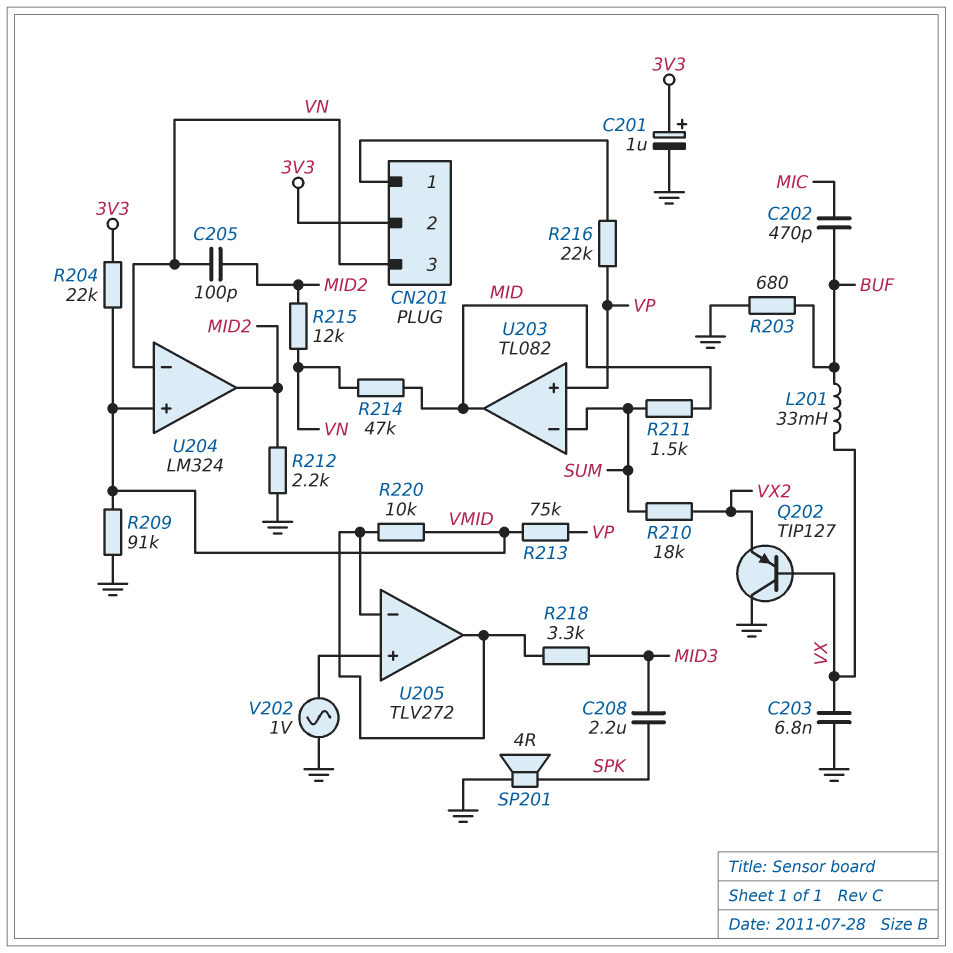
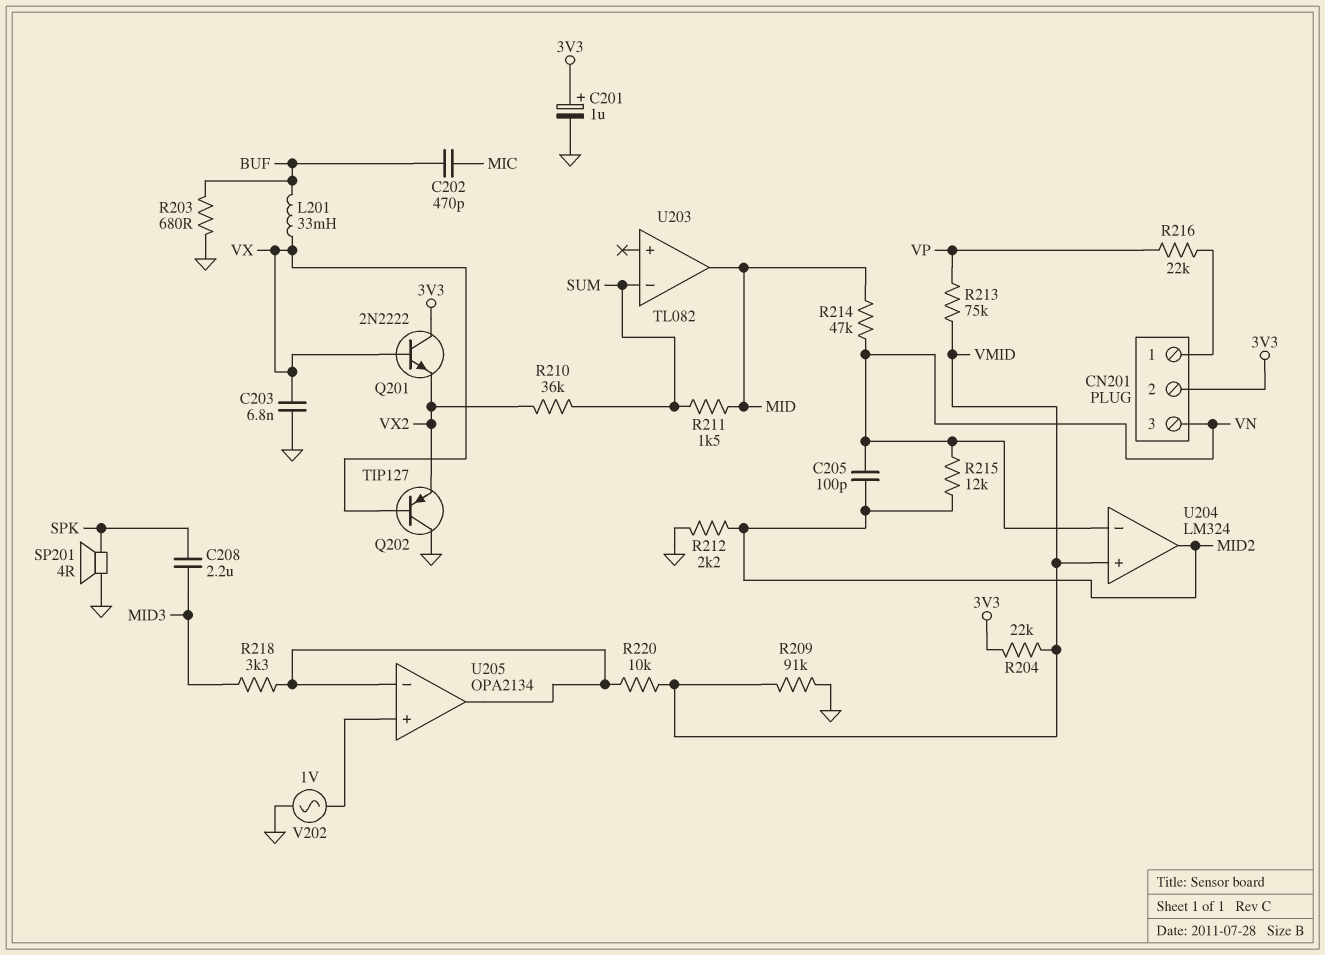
Q201: none -> NPN 2N2222 (B VX, C 3V3, E VX2)
R210: 18k (SUM, VX2) -> 36k (SUM, VX2)
U203 pin in+: VP -> none
U205: TLV272 -> OPA2134

